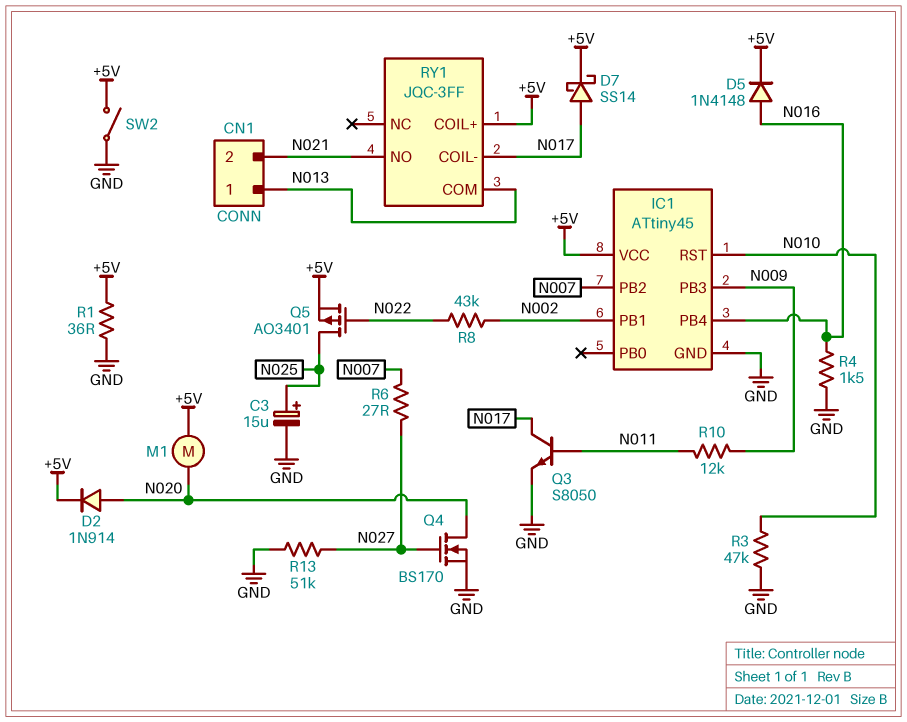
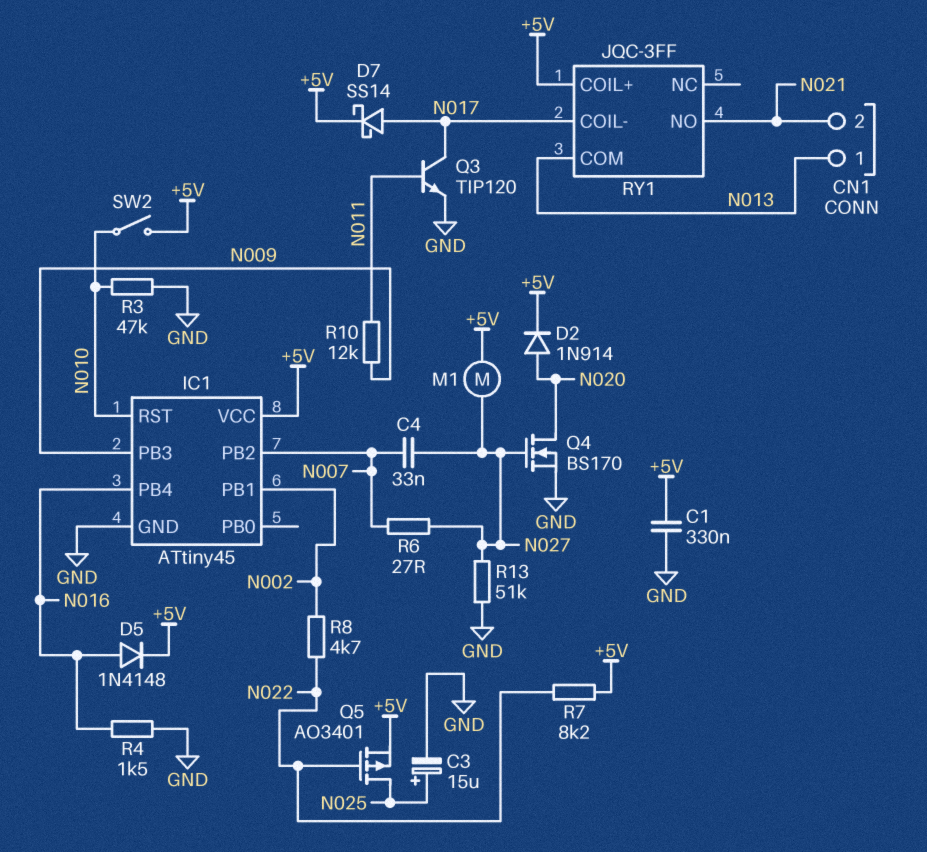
C1: none -> 330nF (+5V, GND)
C4: none -> 33nF (N007, N027)
M1: motor (+5V, N020) -> motor (+5V, N027)
Q3: NPN S8050 (B N011, C N017, E GND) -> NPN TIP120 (B N011, C N017, E GND)
R1: 36 (+5V, GND) -> none
R7: none -> 8.2k (+5V, N022)
R8: 43k (N002, N022) -> 4.7k (N002, N022)
SW2: switch (+5V, GND) -> switch (+5V, N010)

